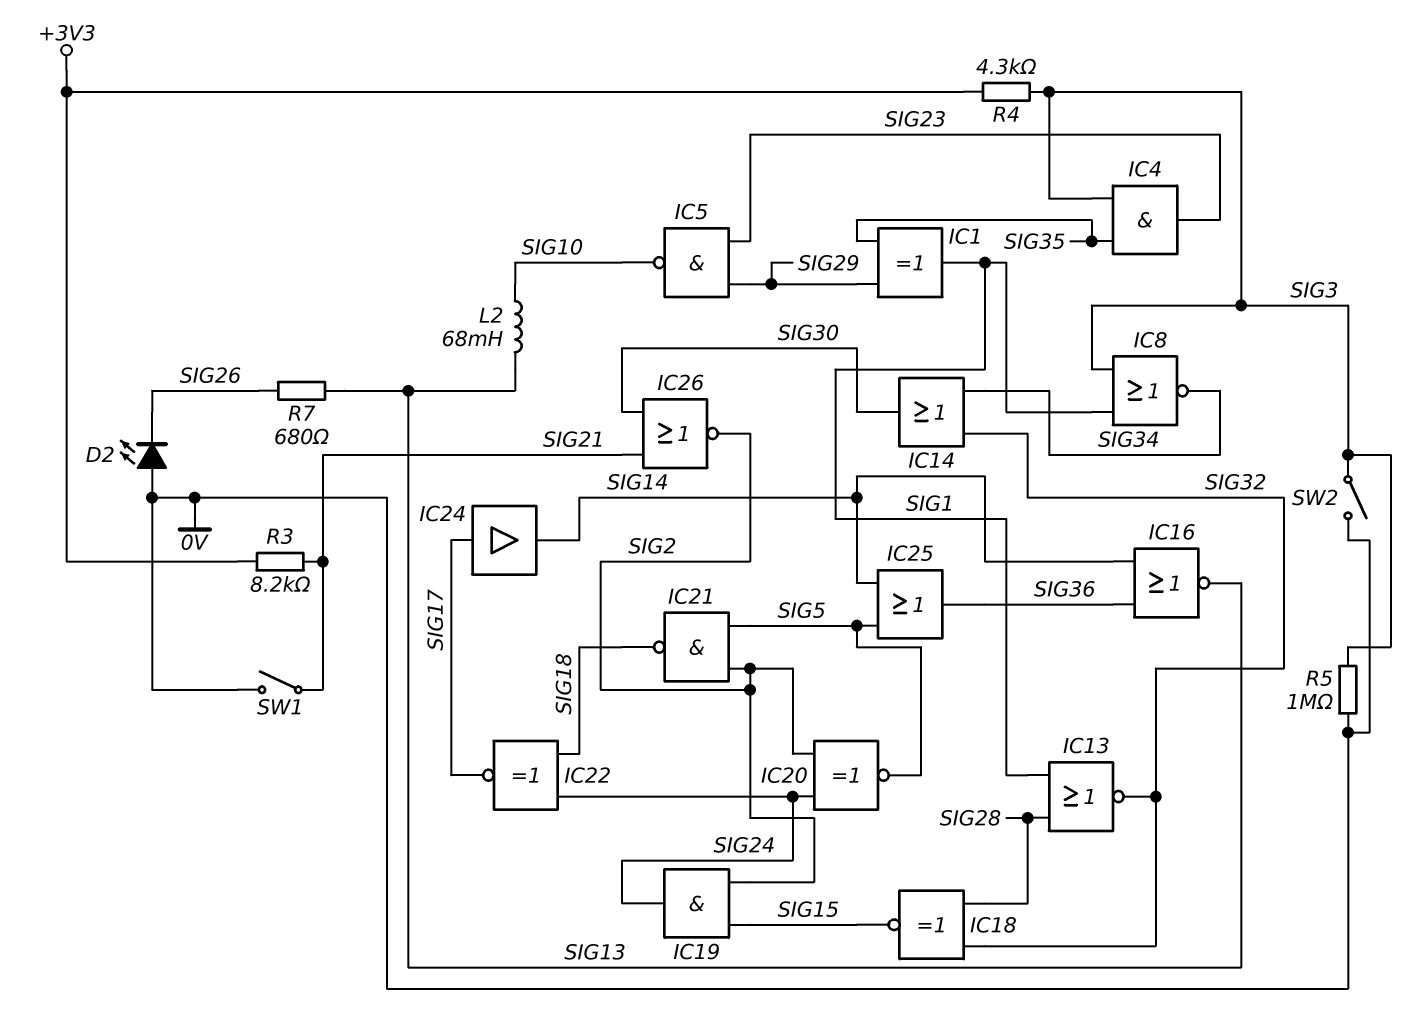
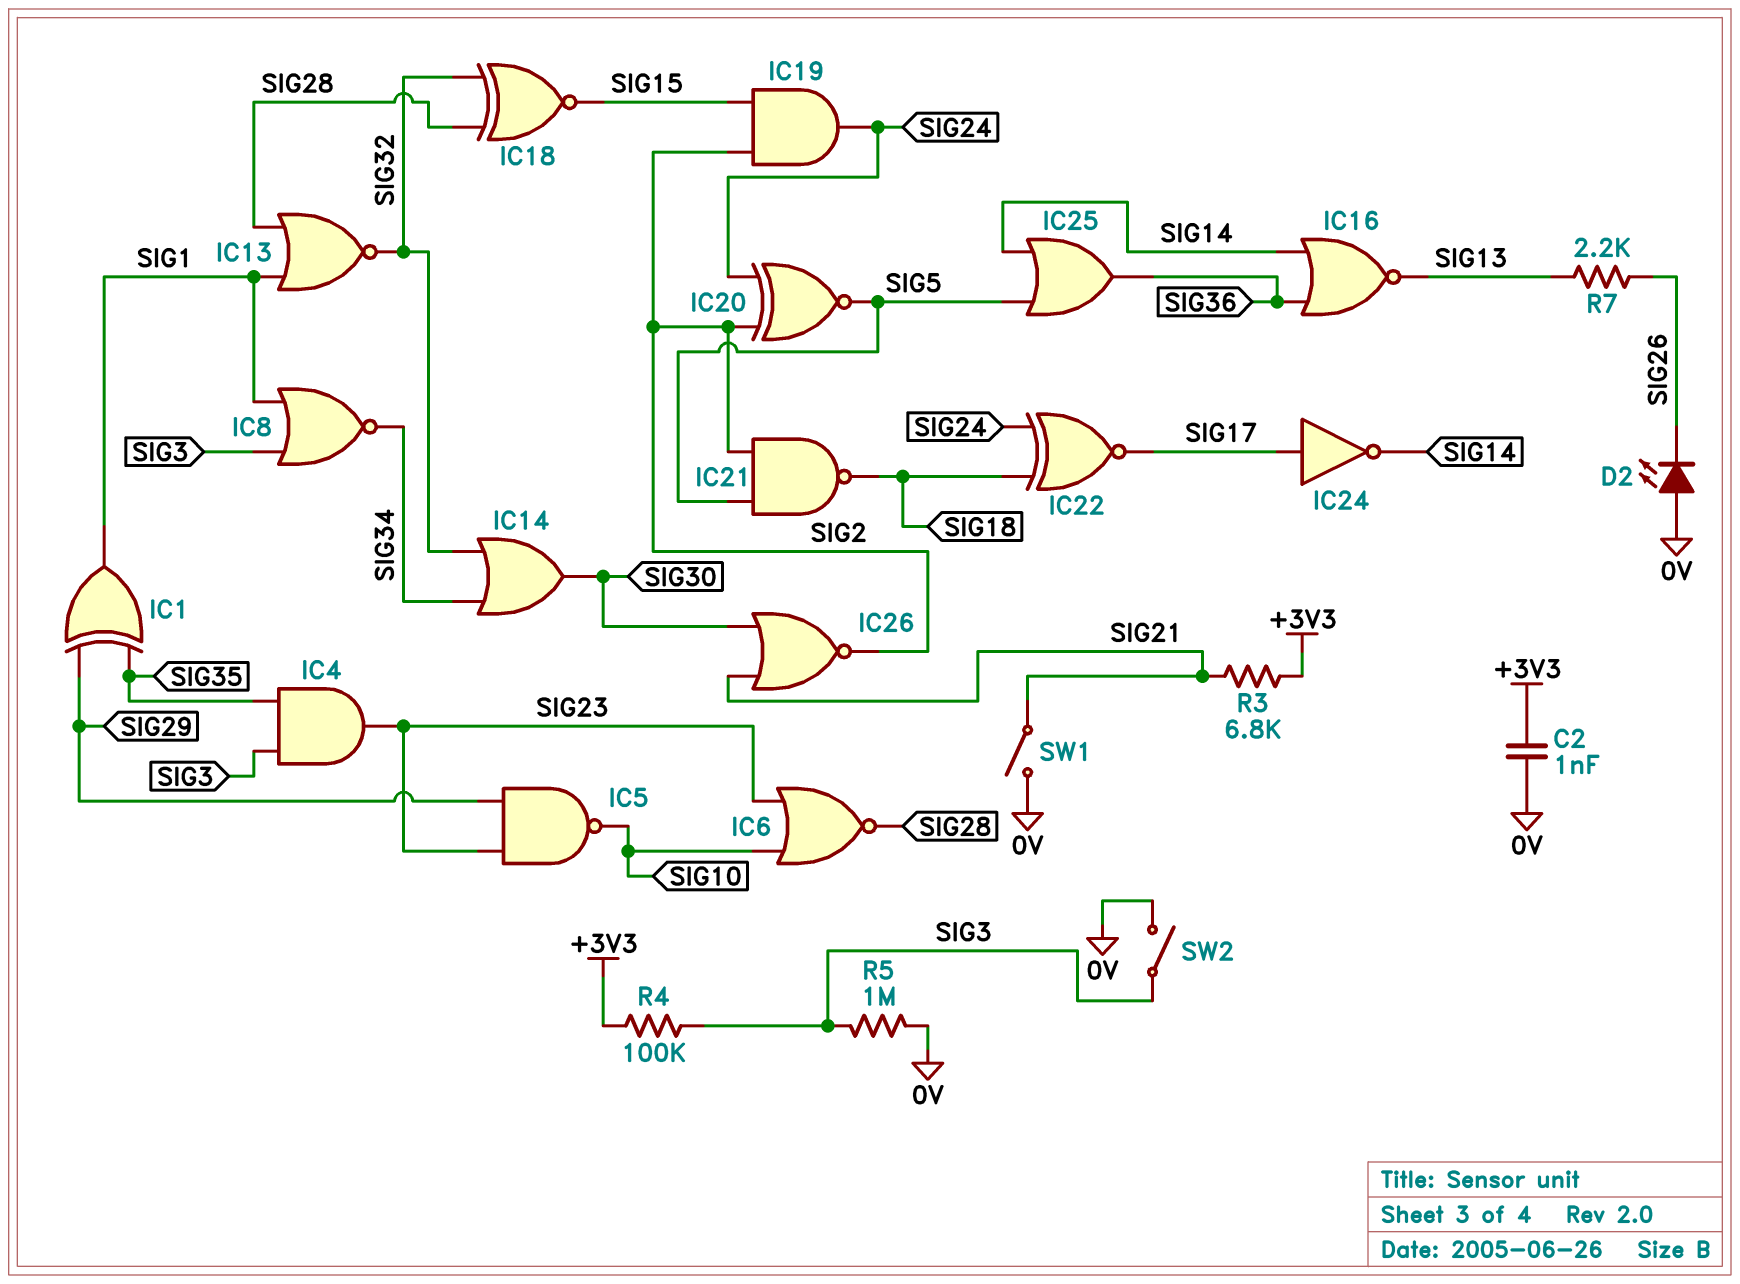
C2: none -> 1nF (+3V3, 0V)
IC6: none -> NOR (in SIG10, in SIG23, out SIG28)
IC24: buffer (in SIG17, out SIG14) -> NOT (in SIG17, out SIG14)
L2: 68mH (SIG10, SIG13) -> none
R3: 8.2k (+3V3, SIG21) -> 6.8k (+3V3, SIG21)
R4: 4.3k (+3V3, SIG3) -> 100k (+3V3, SIG3)
R7: 680 (SIG13, SIG26) -> 2.2k (SIG13, SIG26)

